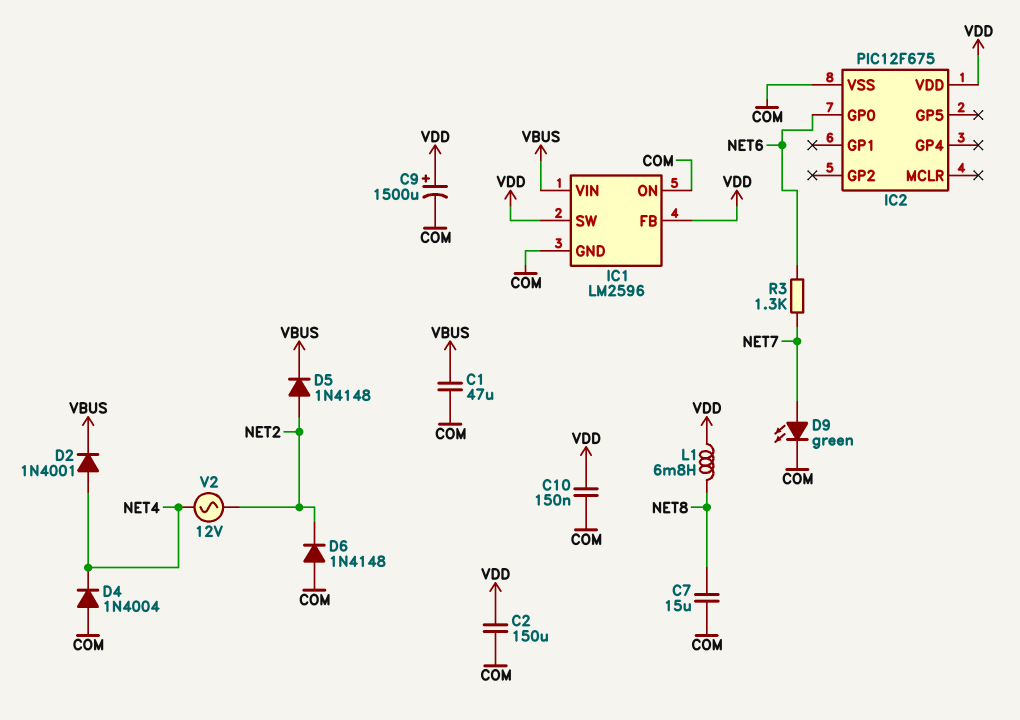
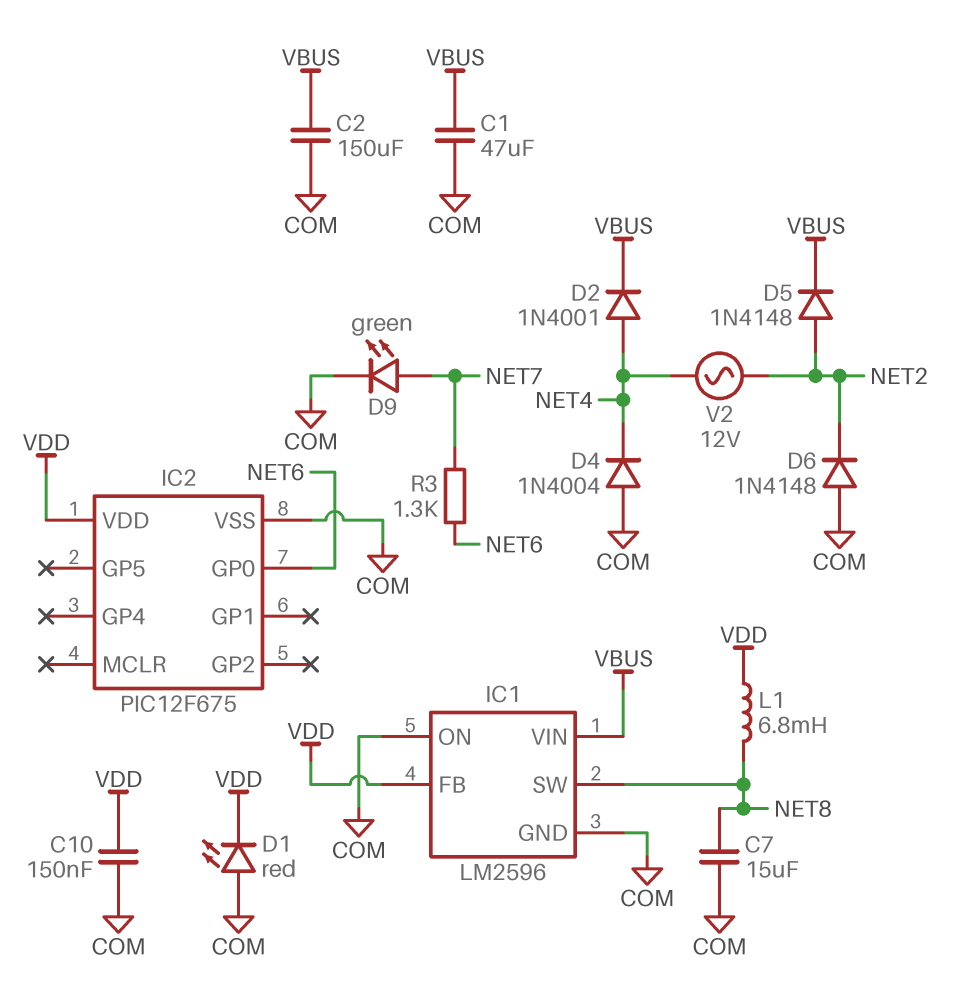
C2: 150uF (COM, VDD) -> 150uF (COM, VBUS)
C9: 1500uF (plus VDD, minus COM) -> none
D1: none -> LED red (A COM, K VDD)
IC1 pin SW: VDD -> NET8

